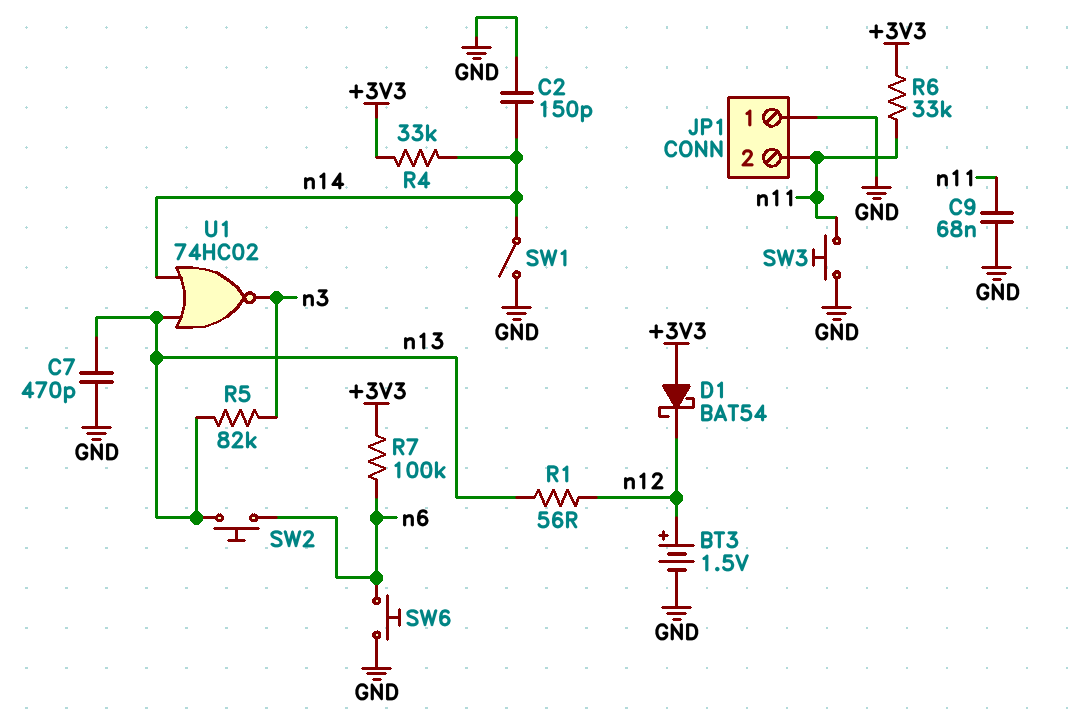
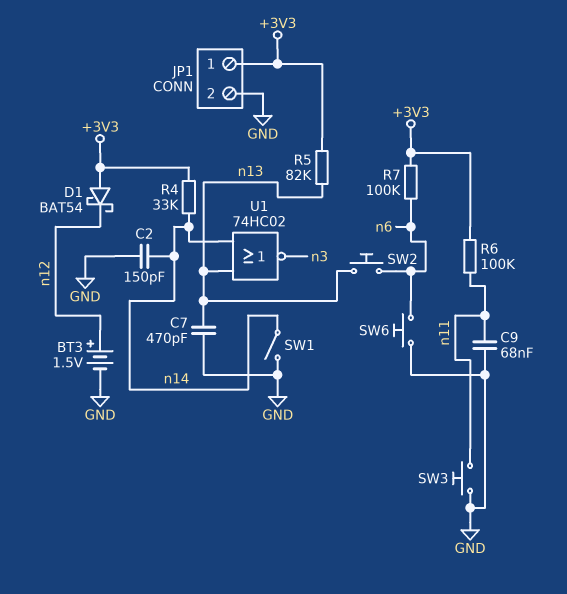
JP1 pin 1: GND -> +3V3
JP1 pin 2: n11 -> GND
R1: 56 (n12, n13) -> none
R5: 82k (n3, n13) -> 82k (+3V3, n13)
R6: 33k (+3V3, n11) -> 100k (+3V3, n11)

